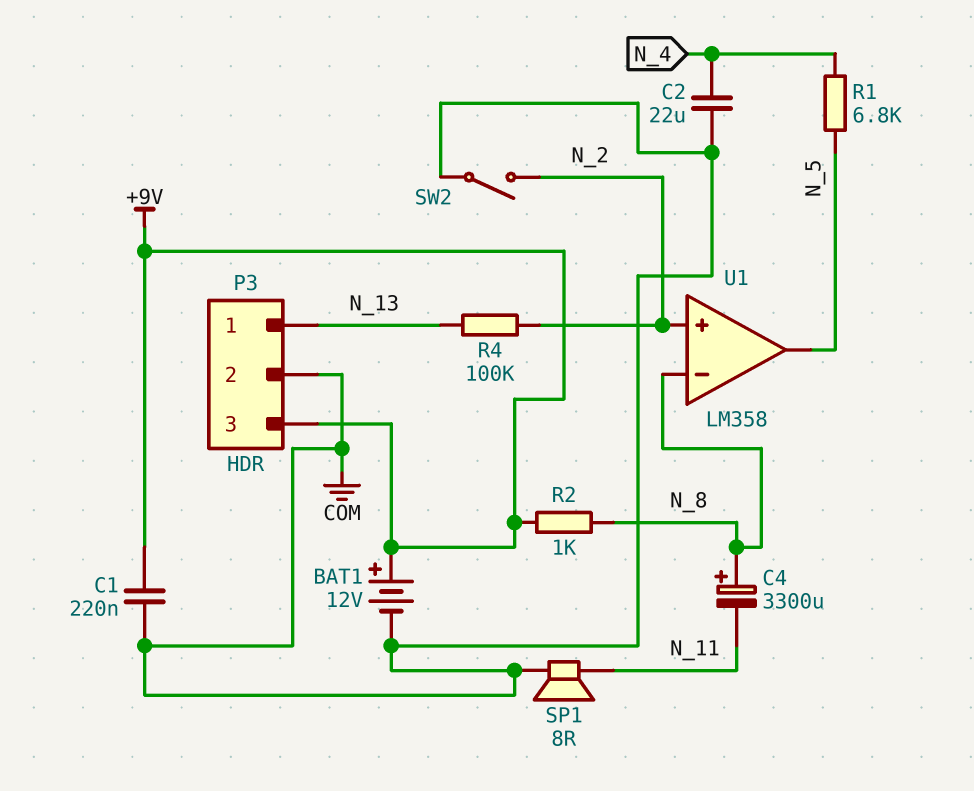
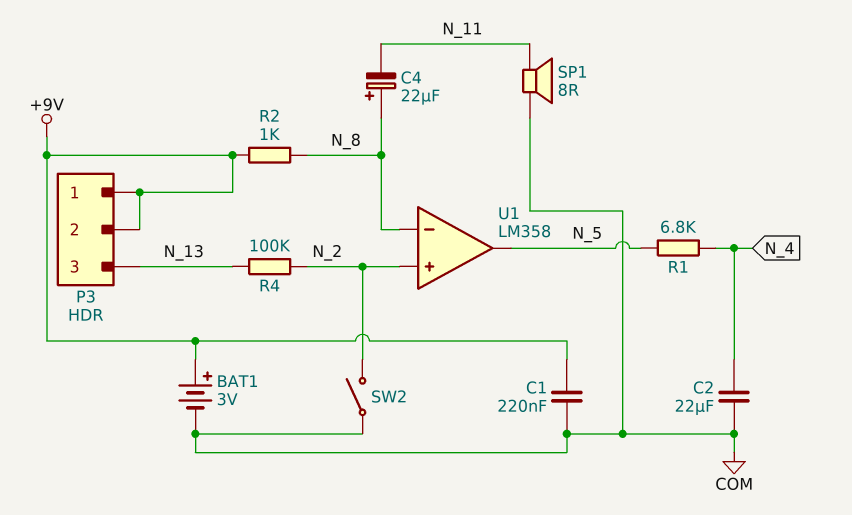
BAT1: 12V (plus +9V, minus COM) -> 3V (plus +9V, minus COM)
C4: 3300uF (plus N_8, minus N_11) -> 22uF (plus N_8, minus N_11)
P3 pin 1: N_13 -> +9V
P3 pin 2: COM -> +9V
P3 pin 3: +9V -> N_13

